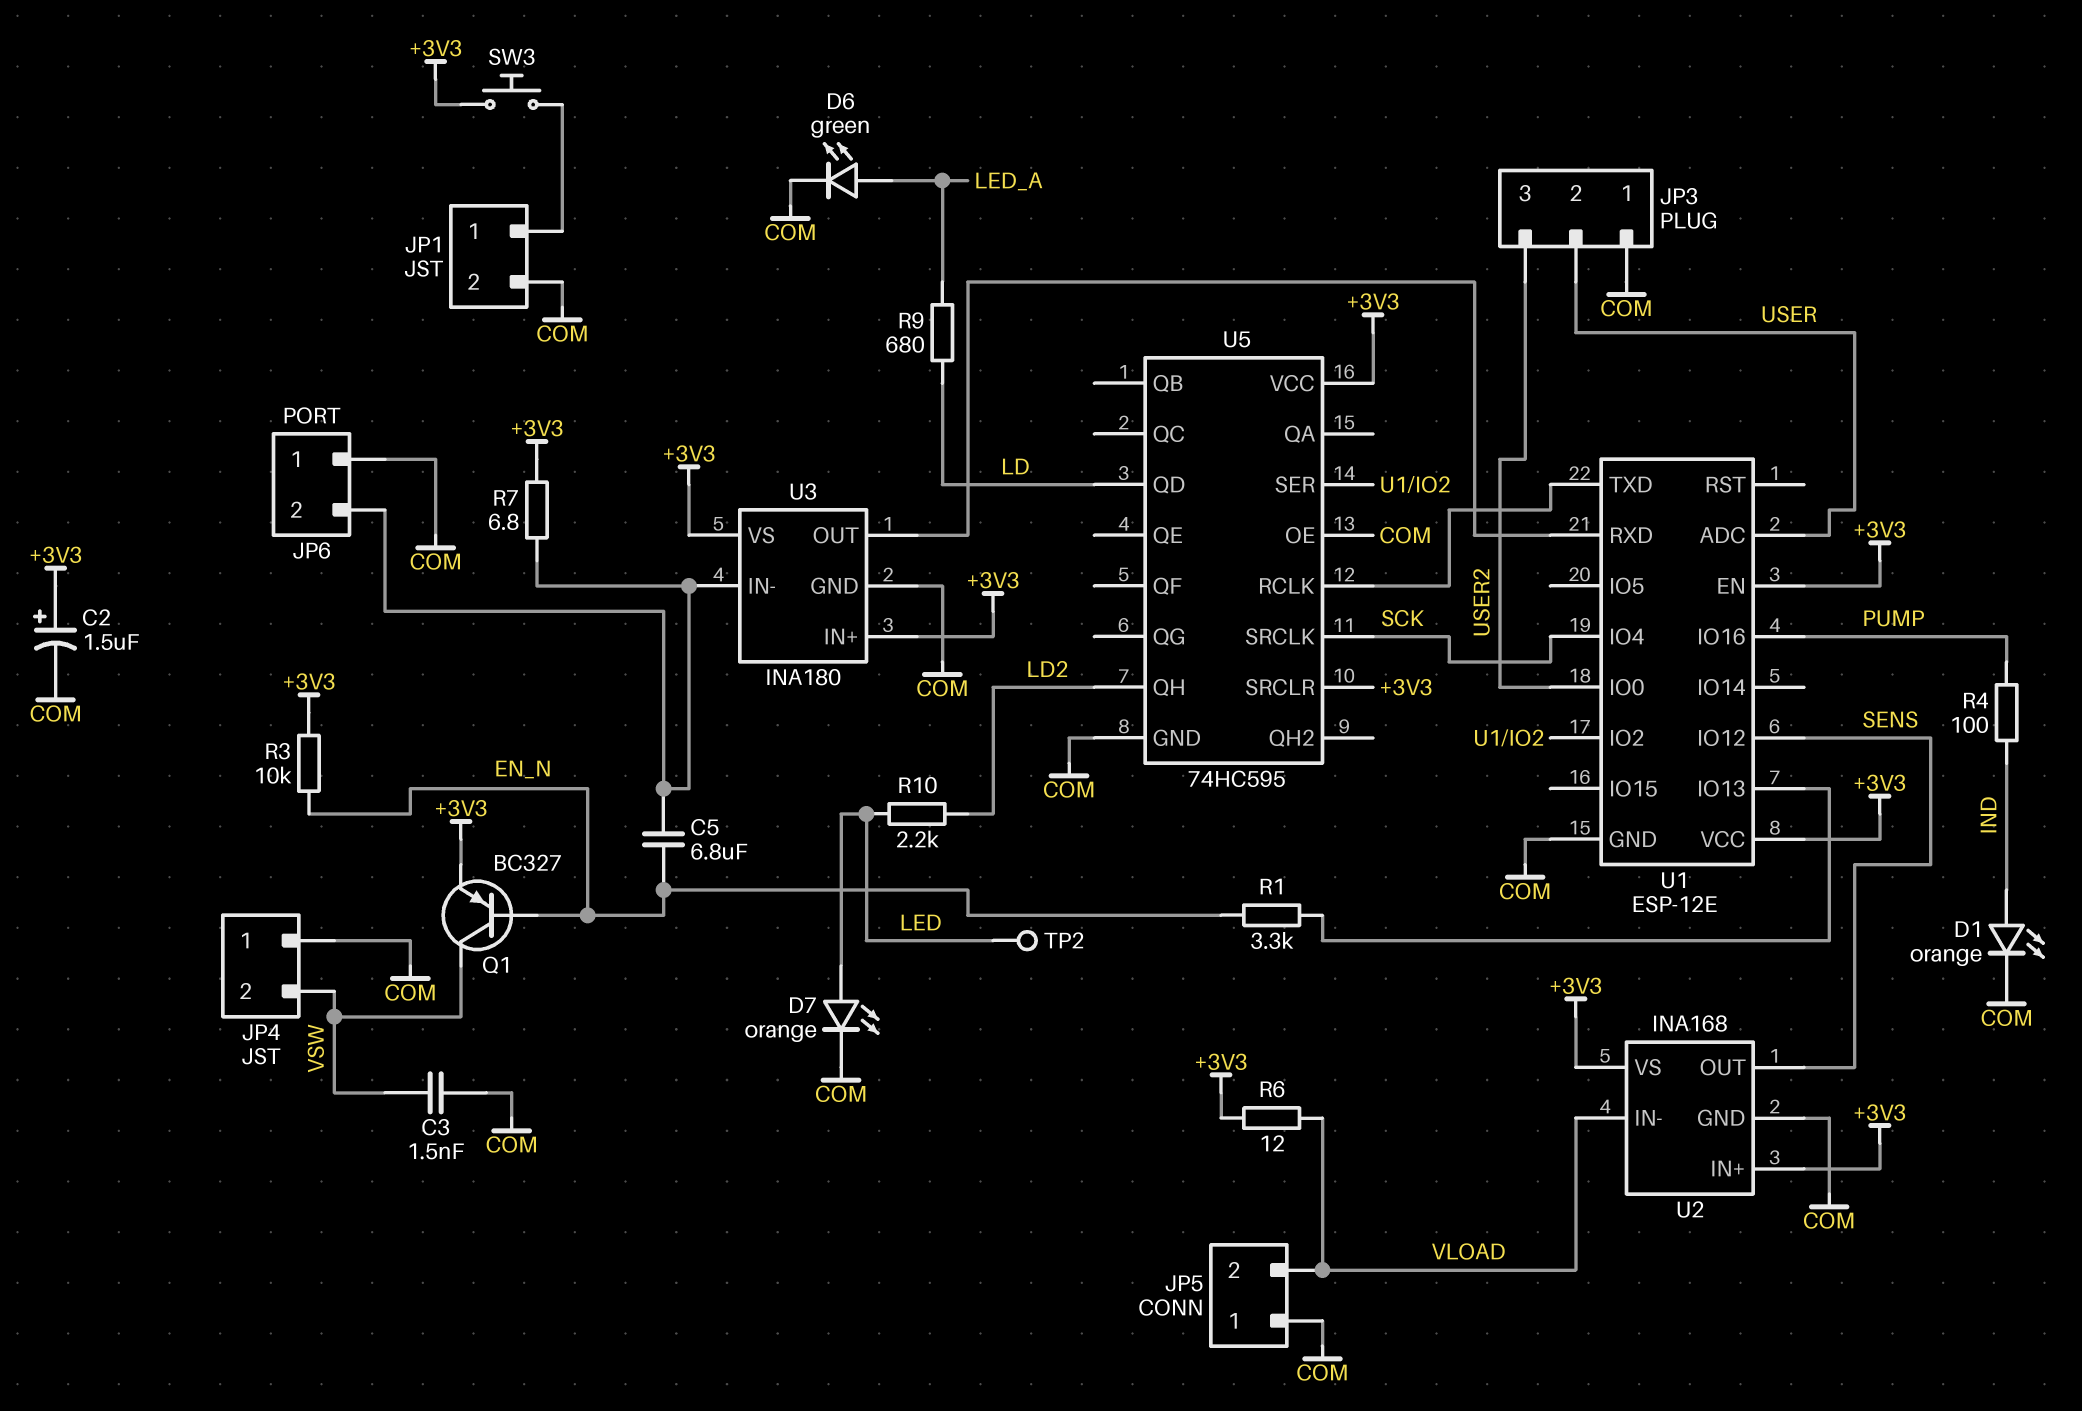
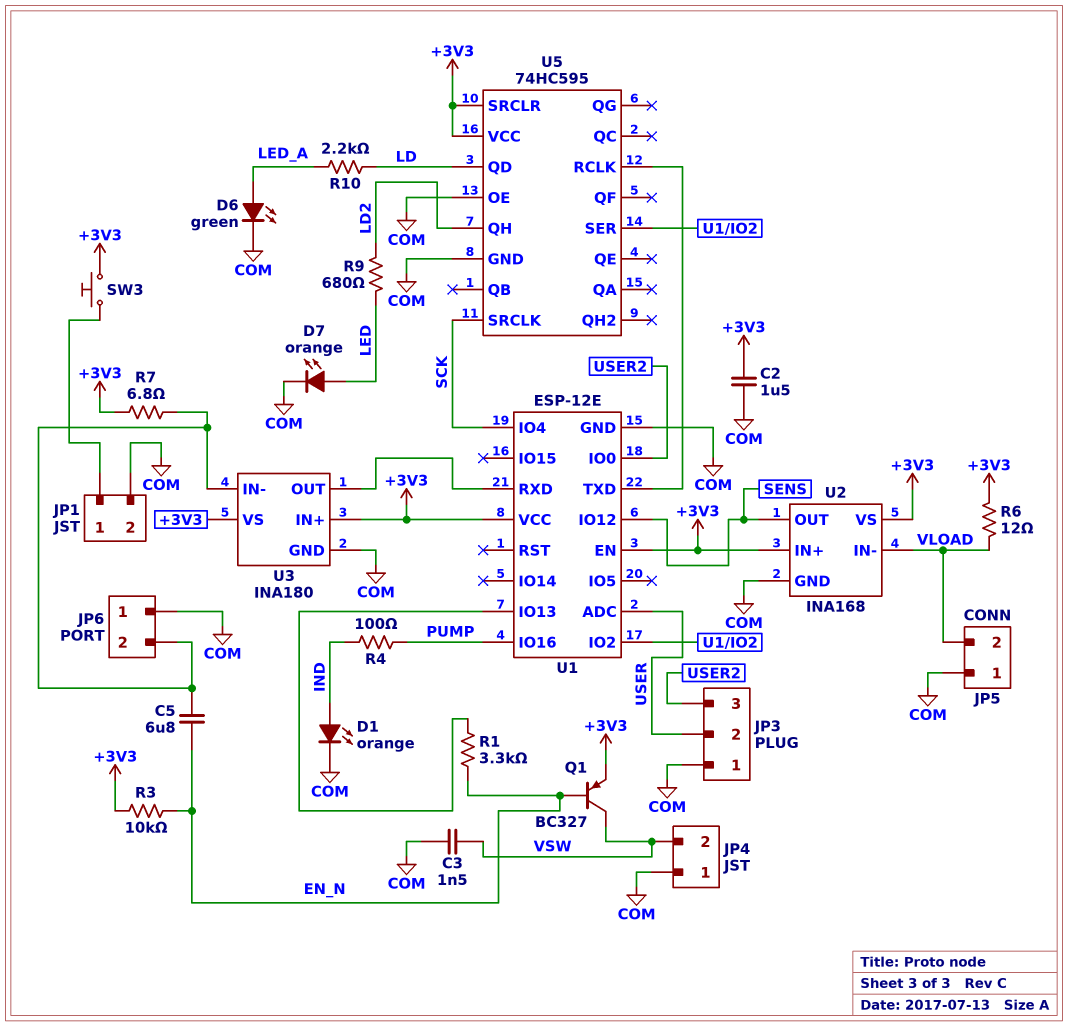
C2: 1.5uF (plus +3V3, minus COM) -> 1.5uF (+3V3, COM)
R9: 680 (LD, LED_A) -> 680 (LD2, LED)
R10: 2.2k (LD2, LED) -> 2.2k (LD, LED_A)
TP2: test point (LED) -> none

